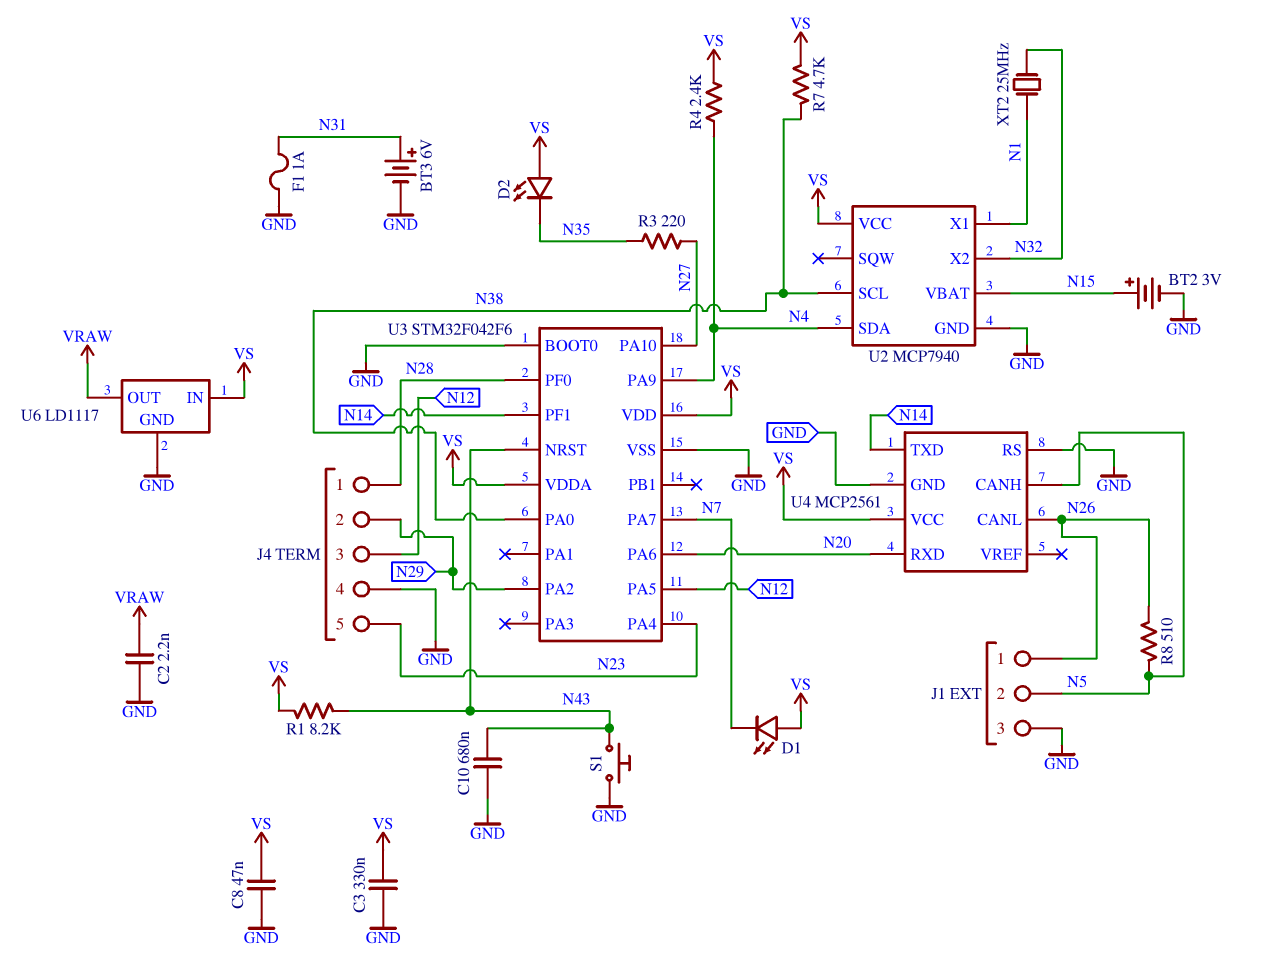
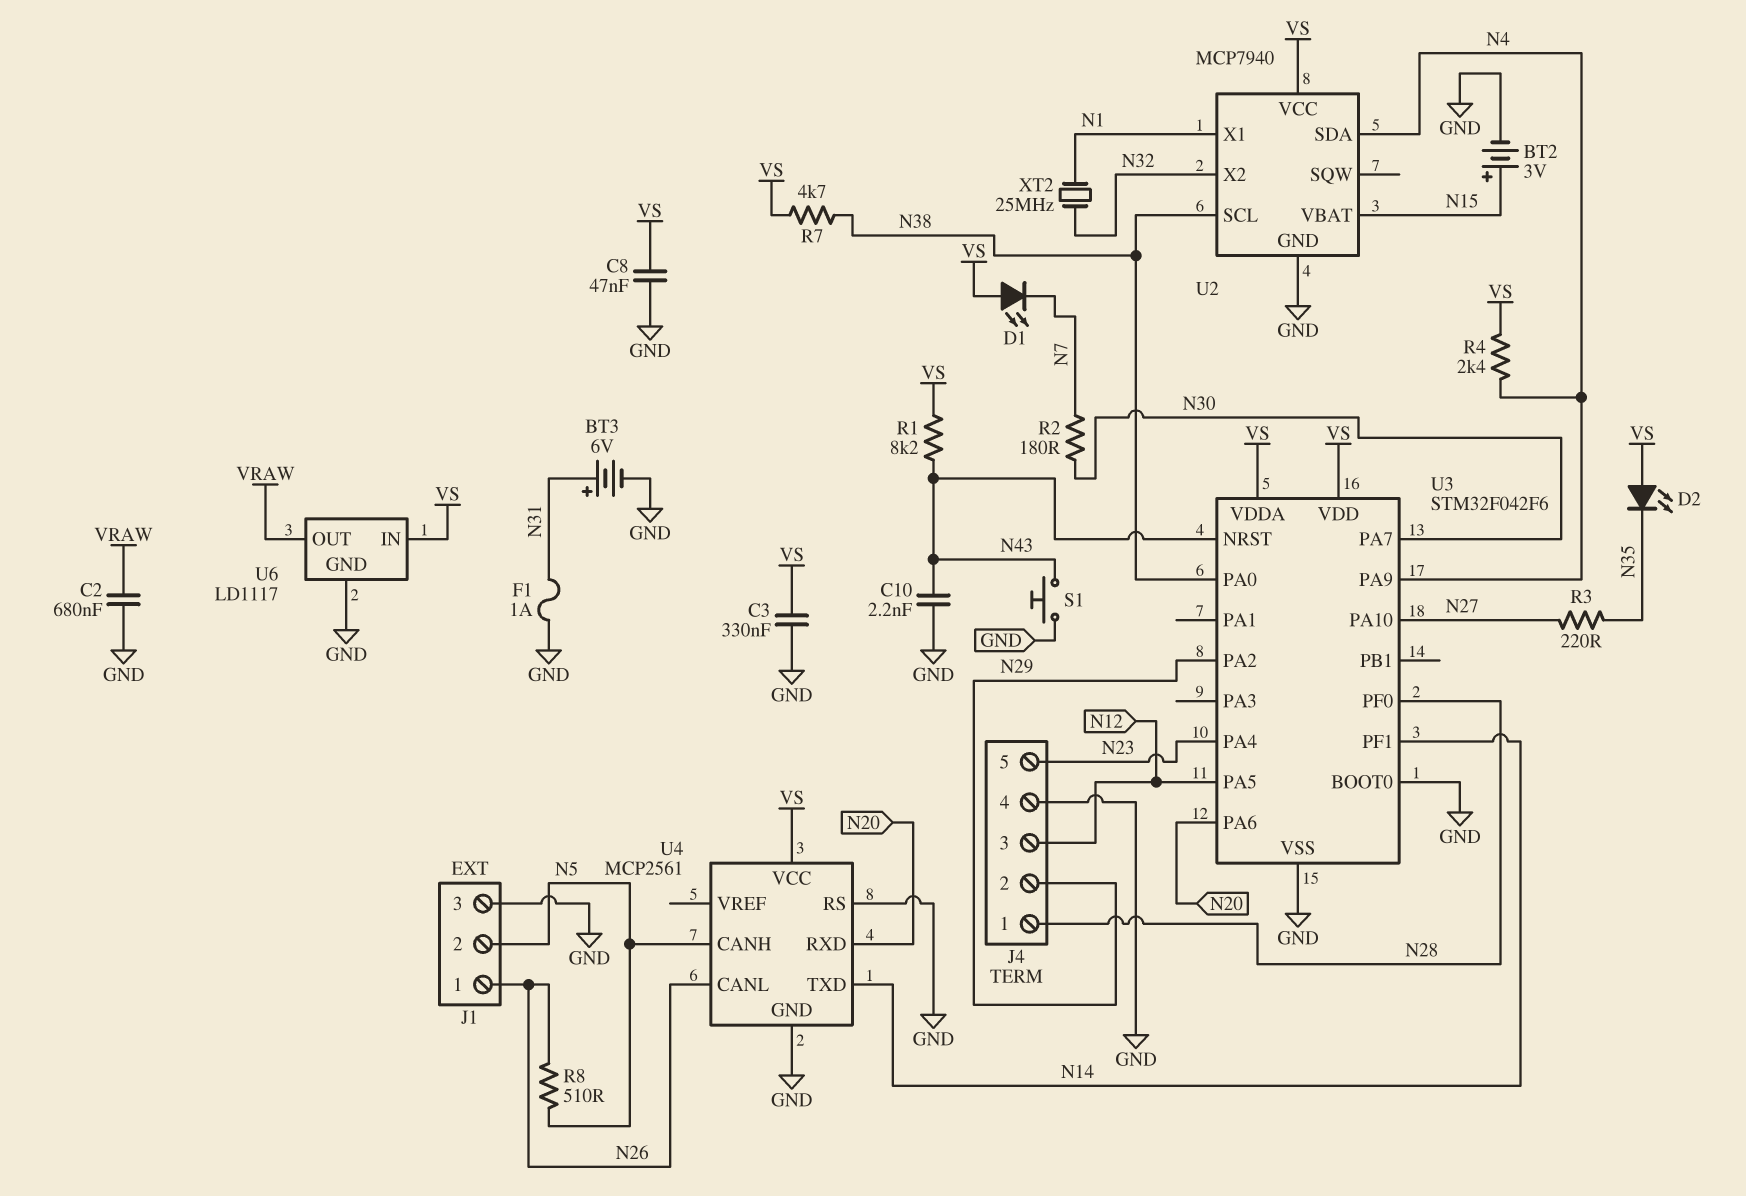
C2: 2.2nF (GND, VRAW) -> 680nF (GND, VRAW)
C10: 680nF (GND, N43) -> 2.2nF (GND, N43)
R2: none -> 180 (N7, N30)
U3 pin PA7: N7 -> N30

